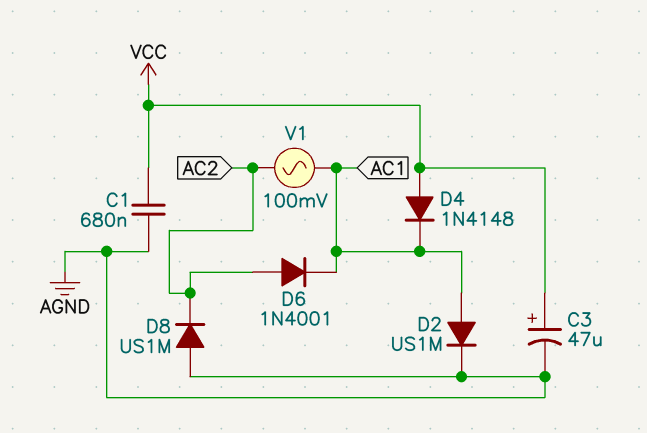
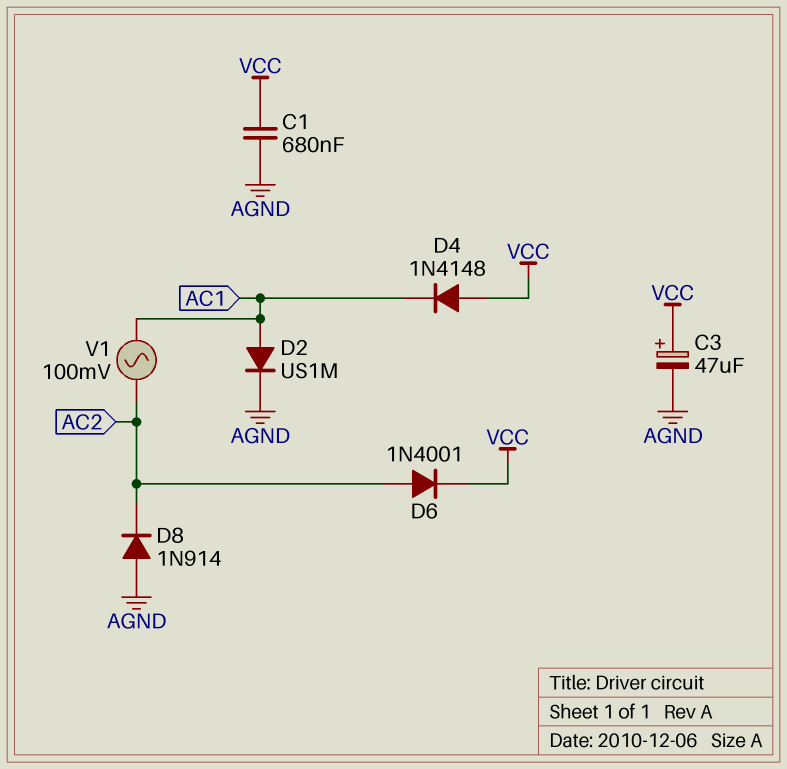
D6: diode 1N4001 (A AC2, K AC1) -> diode 1N4001 (A AC2, K VCC)
D8: diode US1M (A AGND, K AC2) -> diode 1N914 (A AGND, K AC2)

